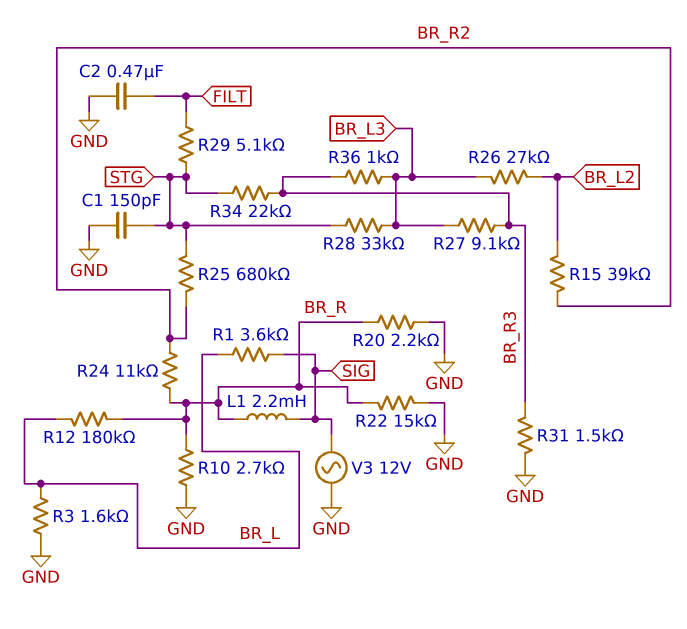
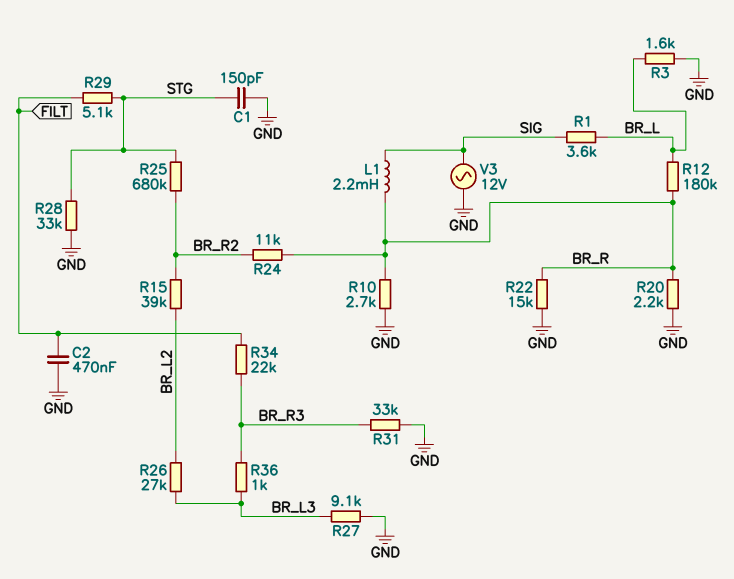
R27: 9.1k (BR_L3, BR_R3) -> 9.1k (BR_L3, GND)
R28: 33k (BR_L3, STG) -> 33k (GND, STG)
R31: 1.5k (BR_R3, GND) -> 33k (BR_R3, GND)
R34: 22k (BR_R3, STG) -> 22k (BR_R3, FILT)

